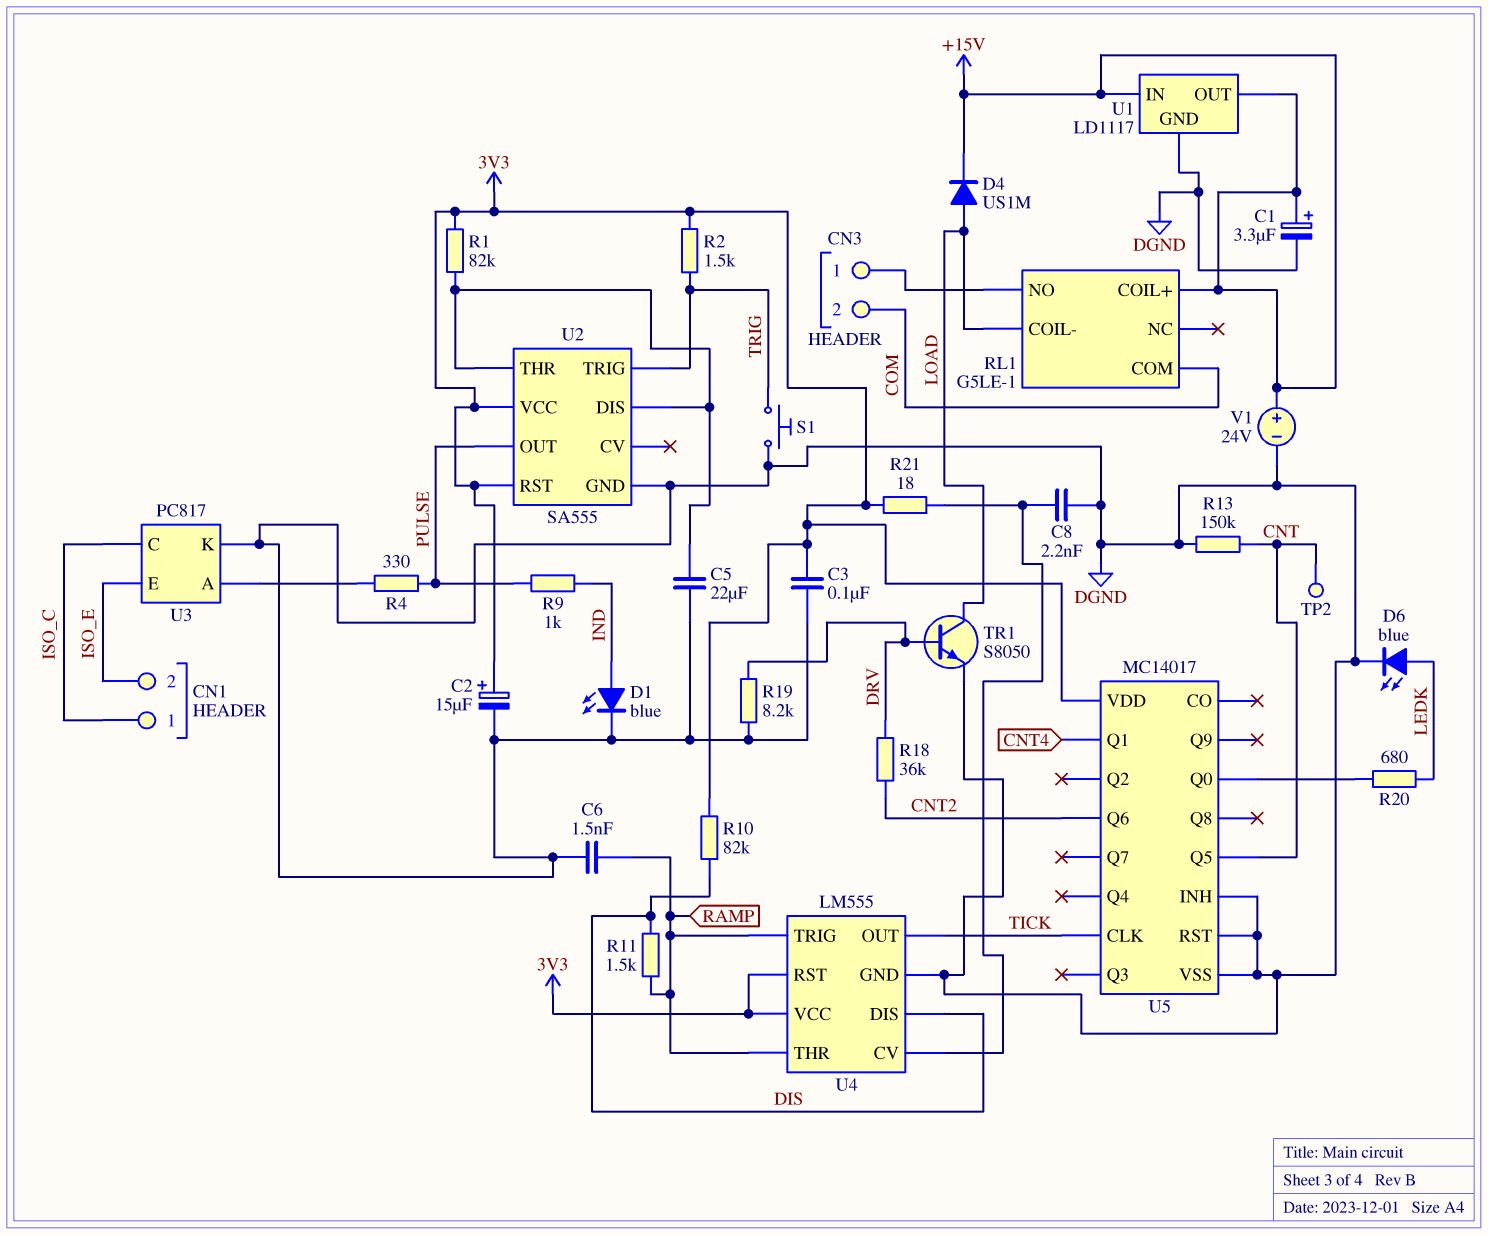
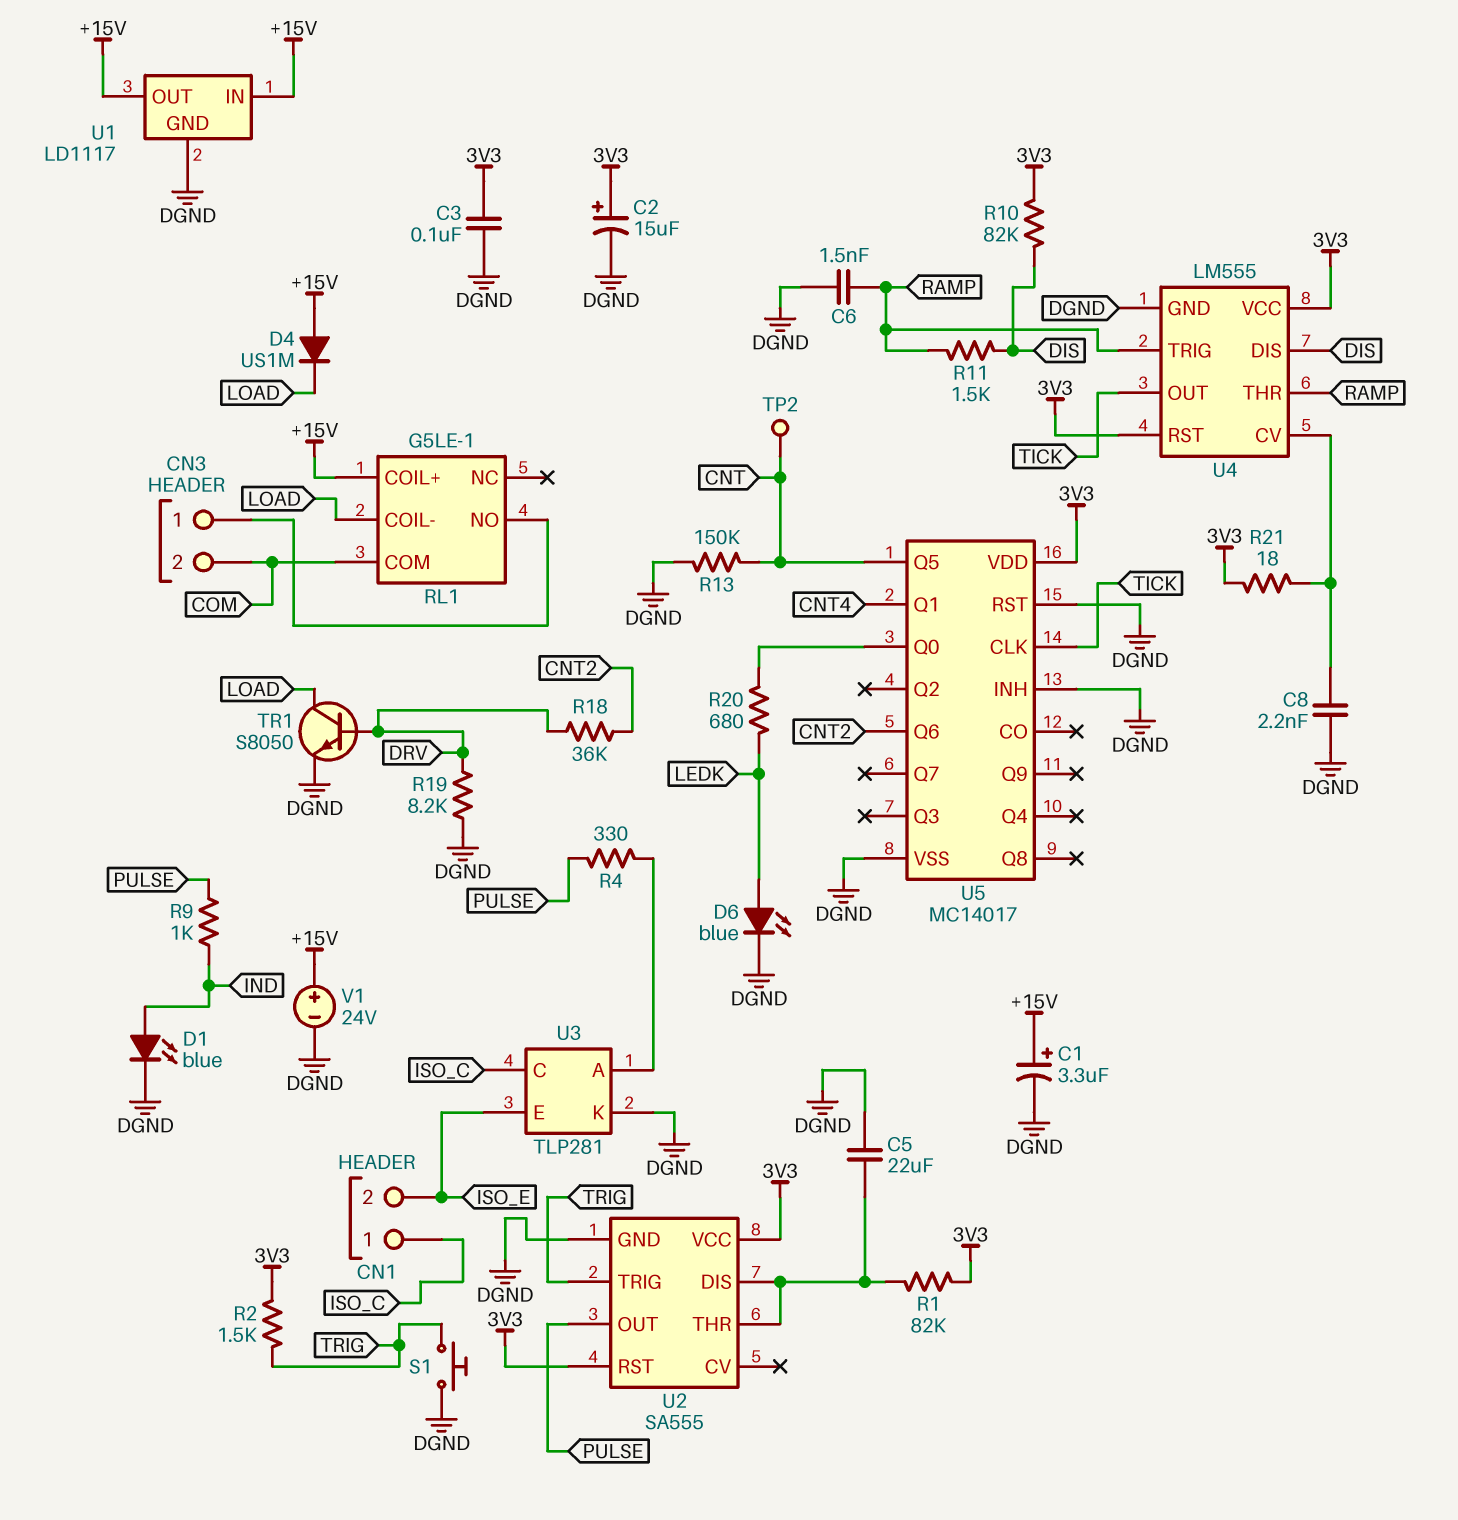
D4: diode US1M (A LOAD, K +15V) -> diode US1M (A +15V, K LOAD)
U3: PC817 -> TLP281

